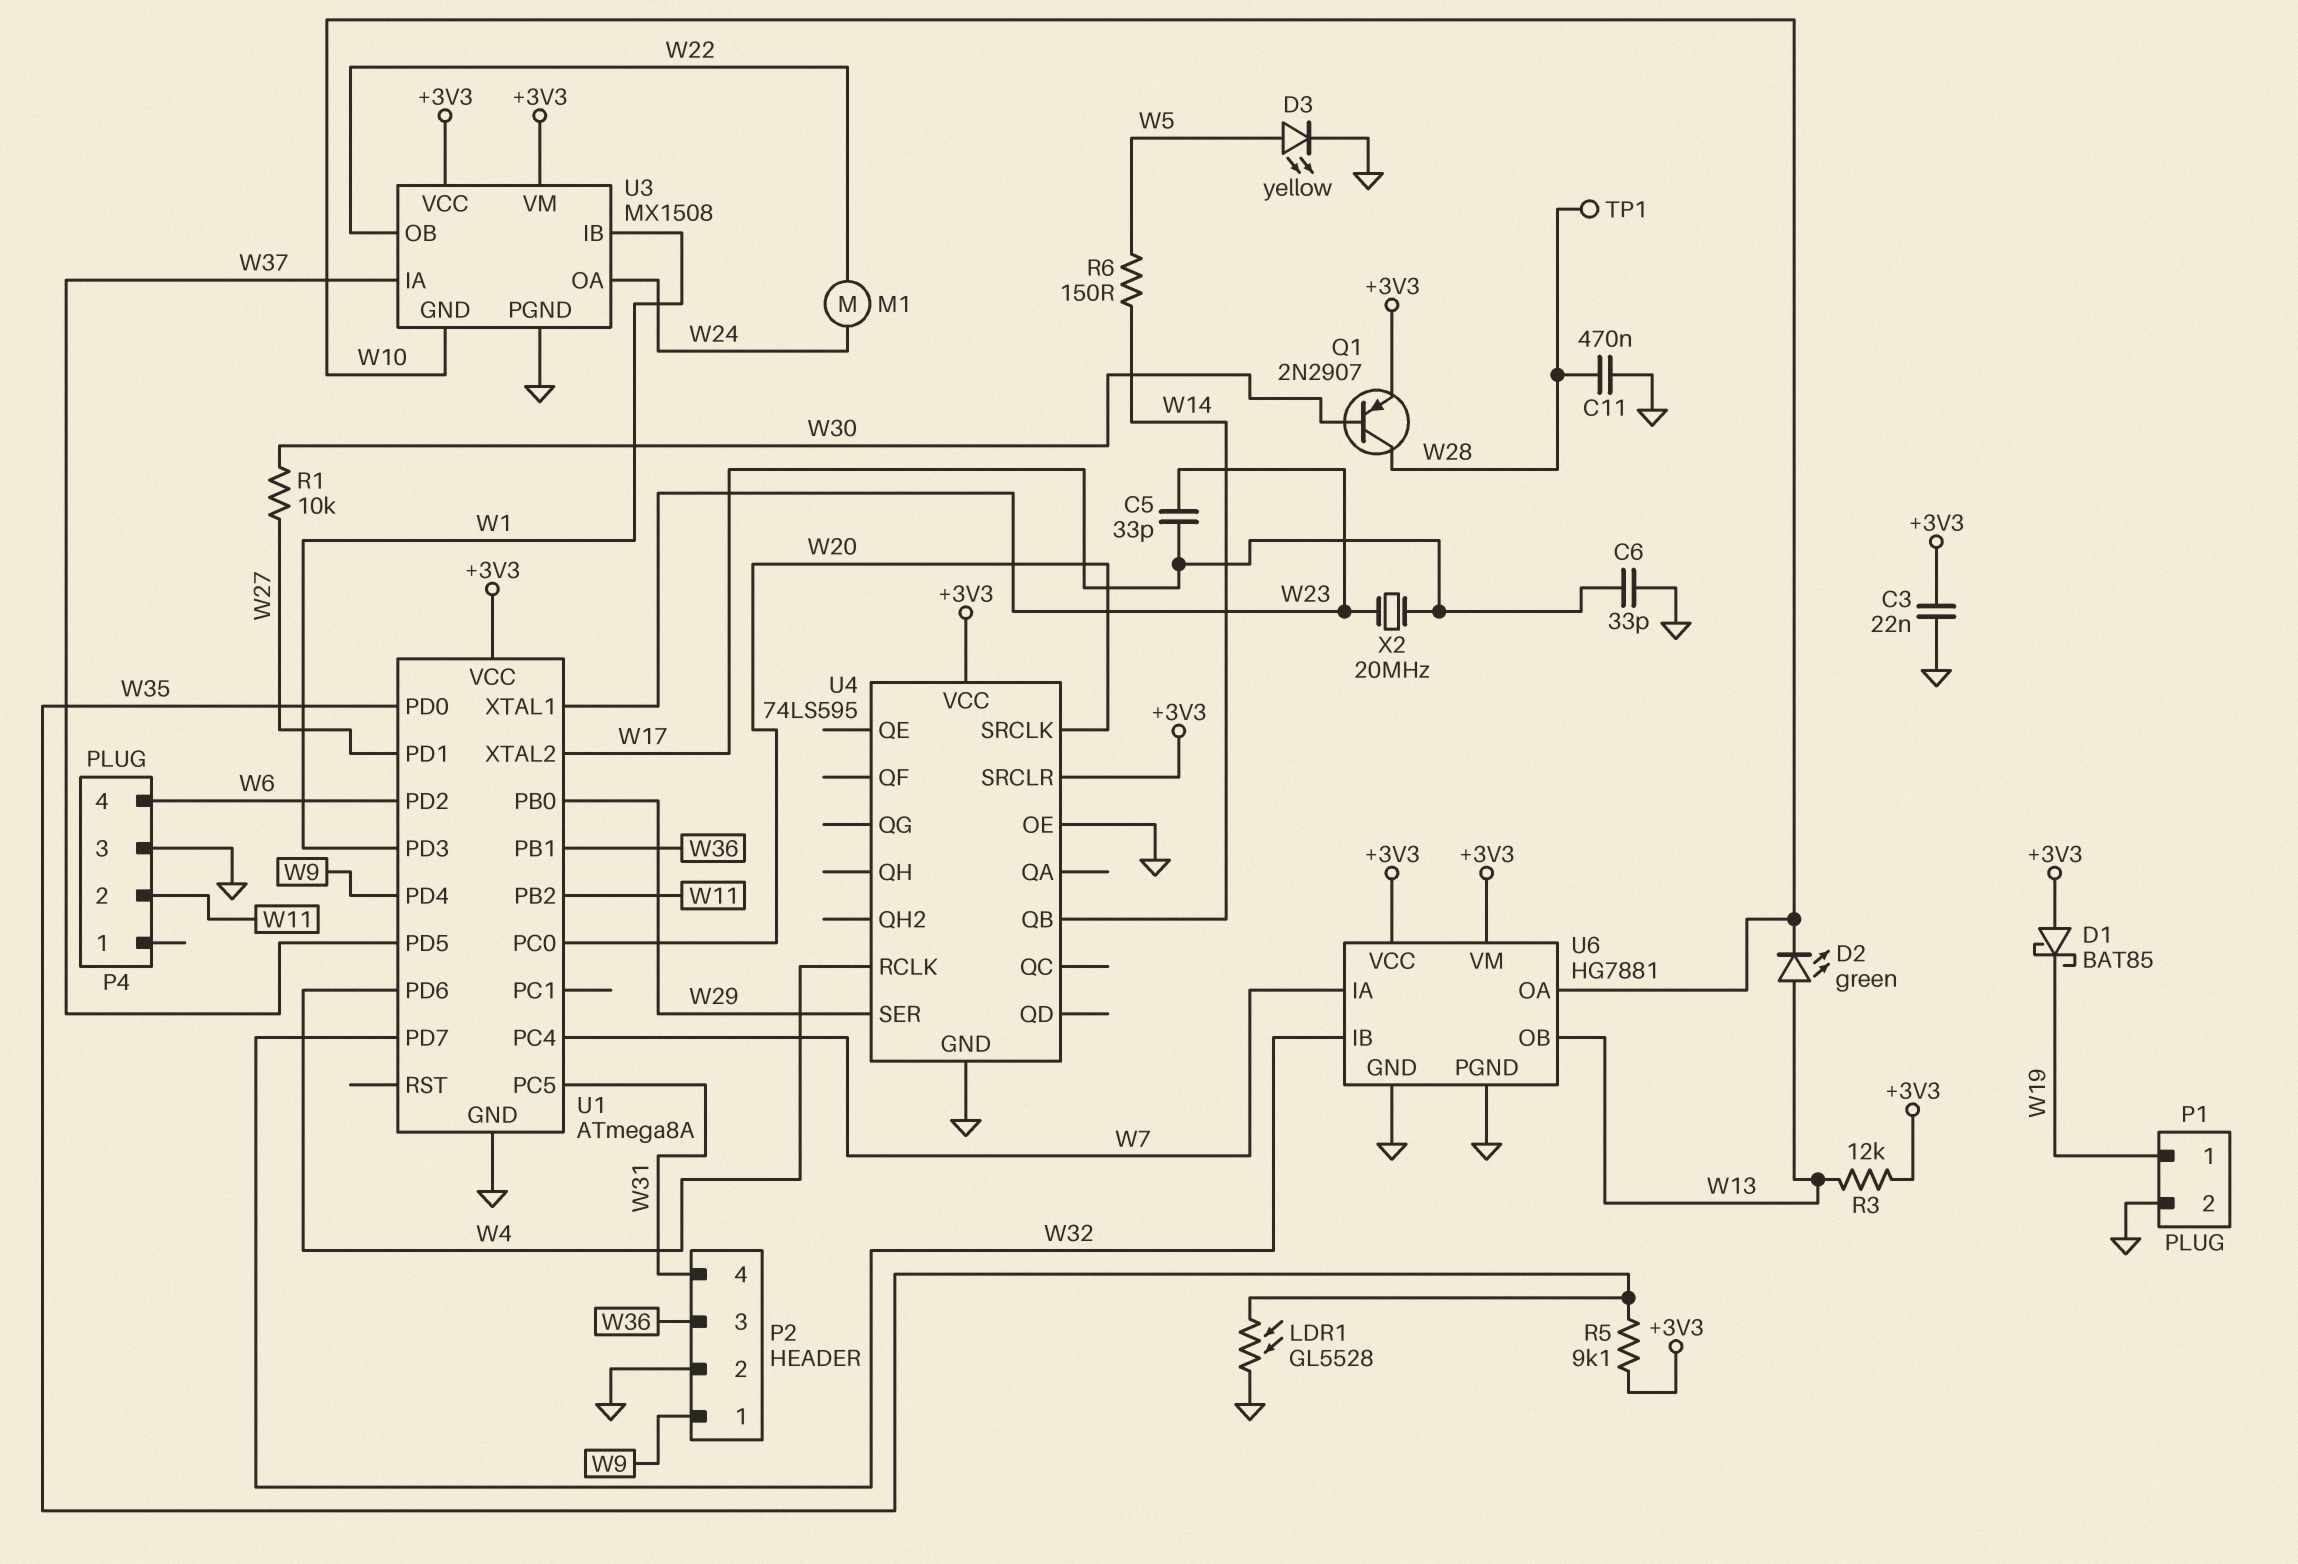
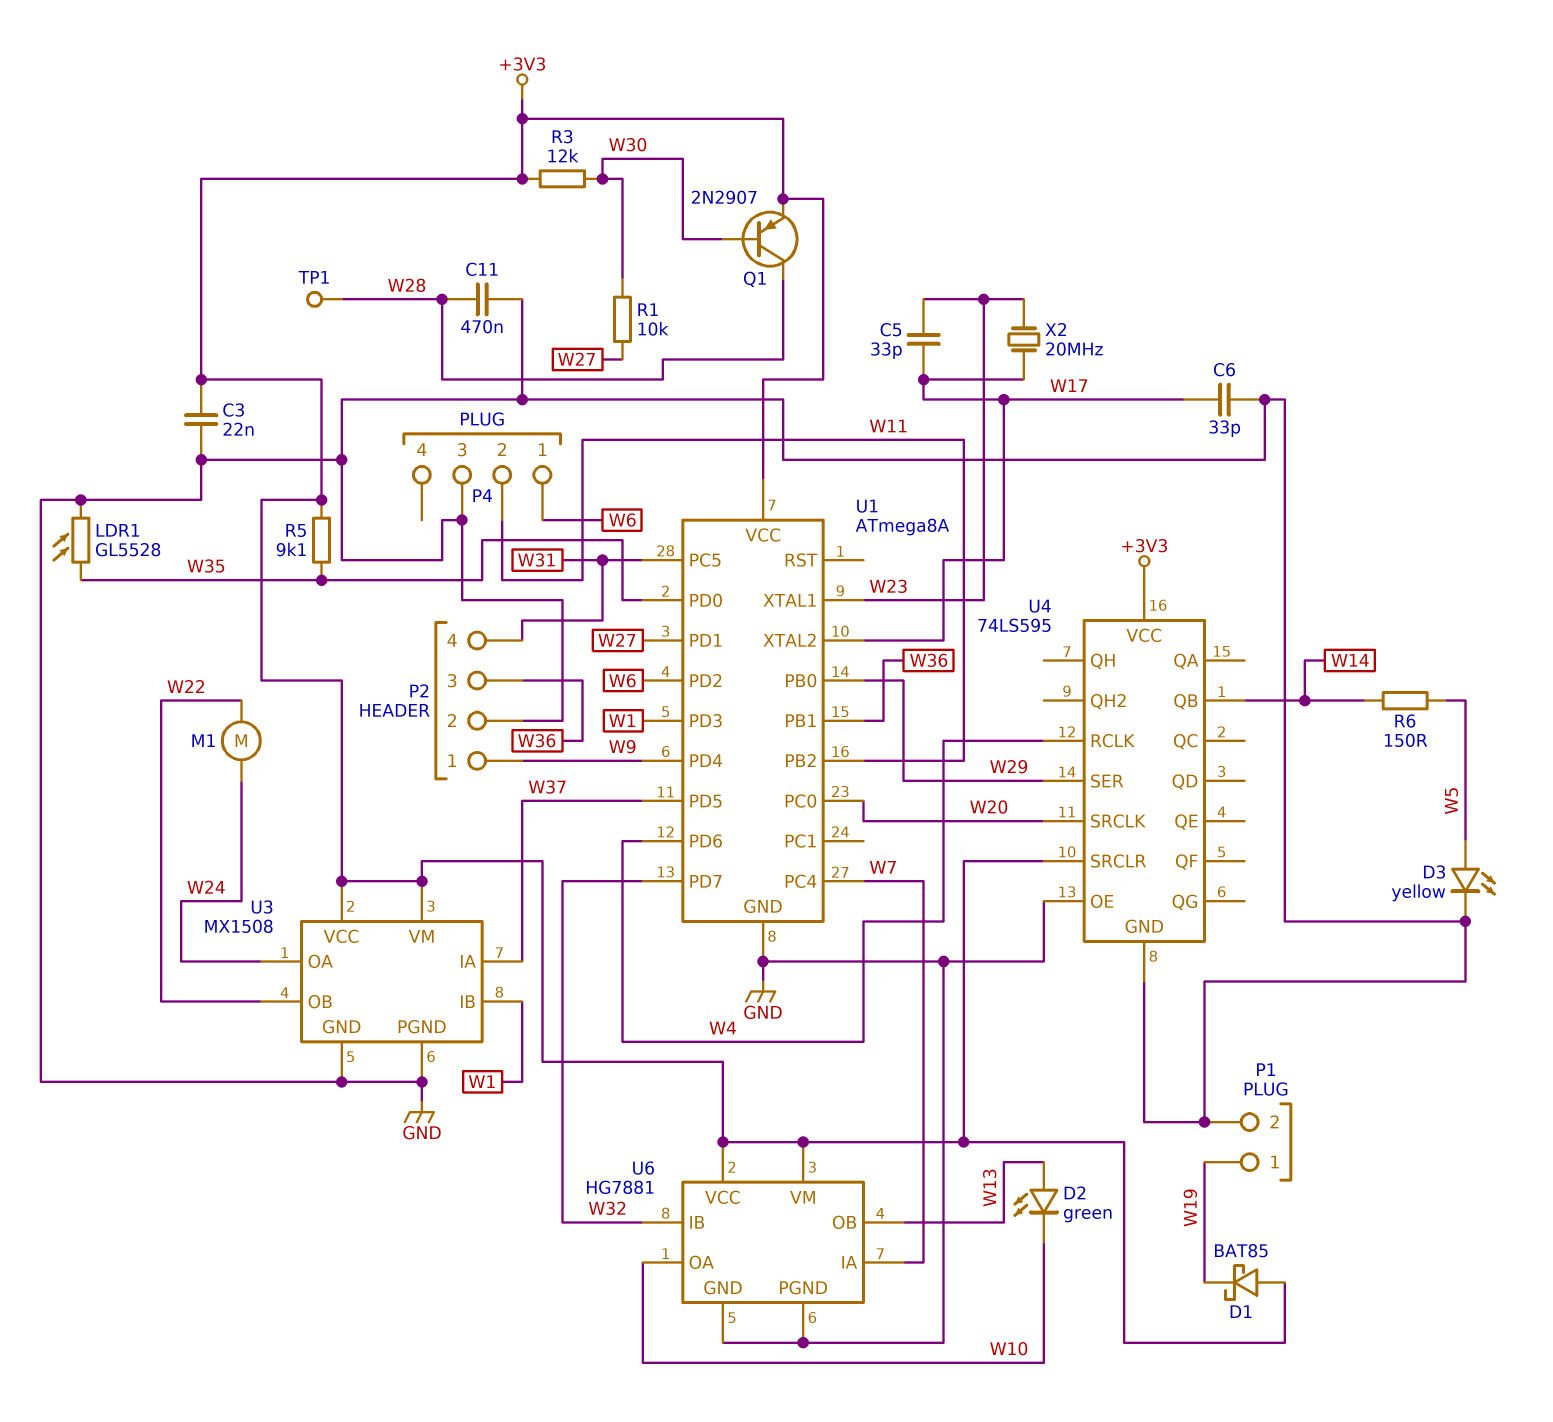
P4 pin 1: none -> W6
P4 pin 4: W6 -> none
R3: 12k (+3V3, W13) -> 12k (+3V3, W30)
U3 pin GND: W10 -> GND

